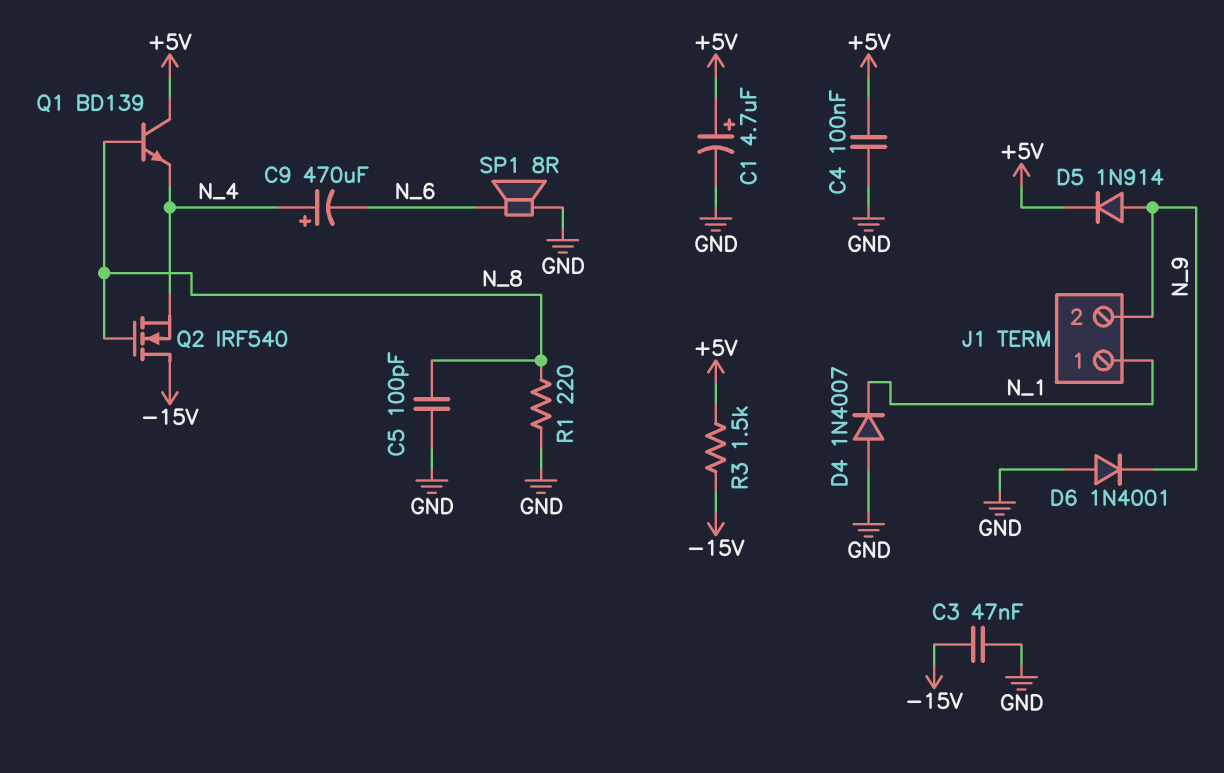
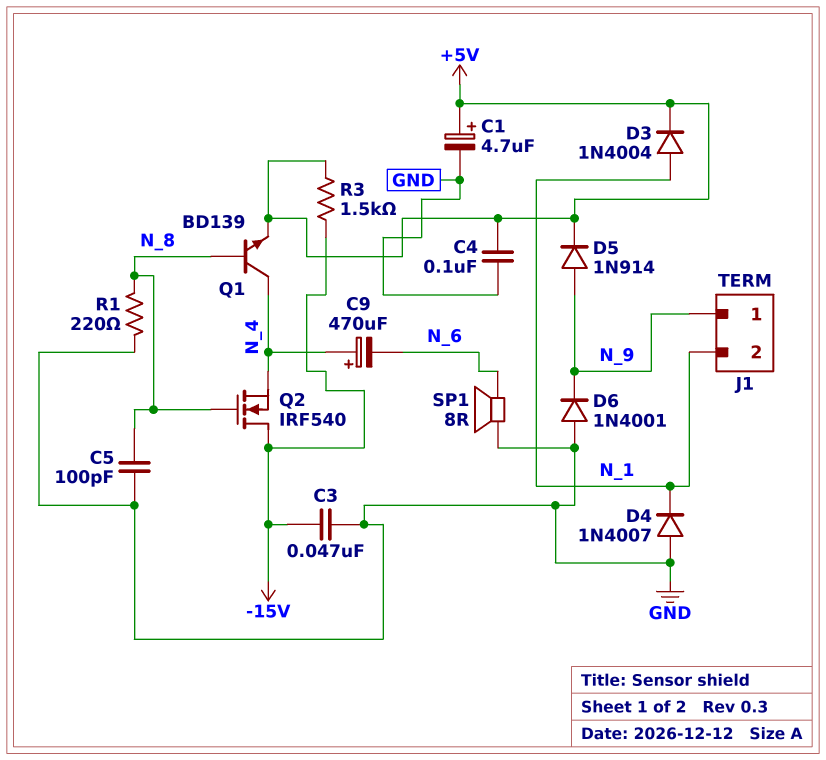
D3: none -> diode 1N4004 (A N_1, K +5V)
J1 pin 1: N_1 -> N_9
J1 pin 2: N_9 -> N_1
Q1: NPN BD139 (B N_8, C +5V, E N_4) -> NPN BD139 (B N_8, C N_4, E +5V)

